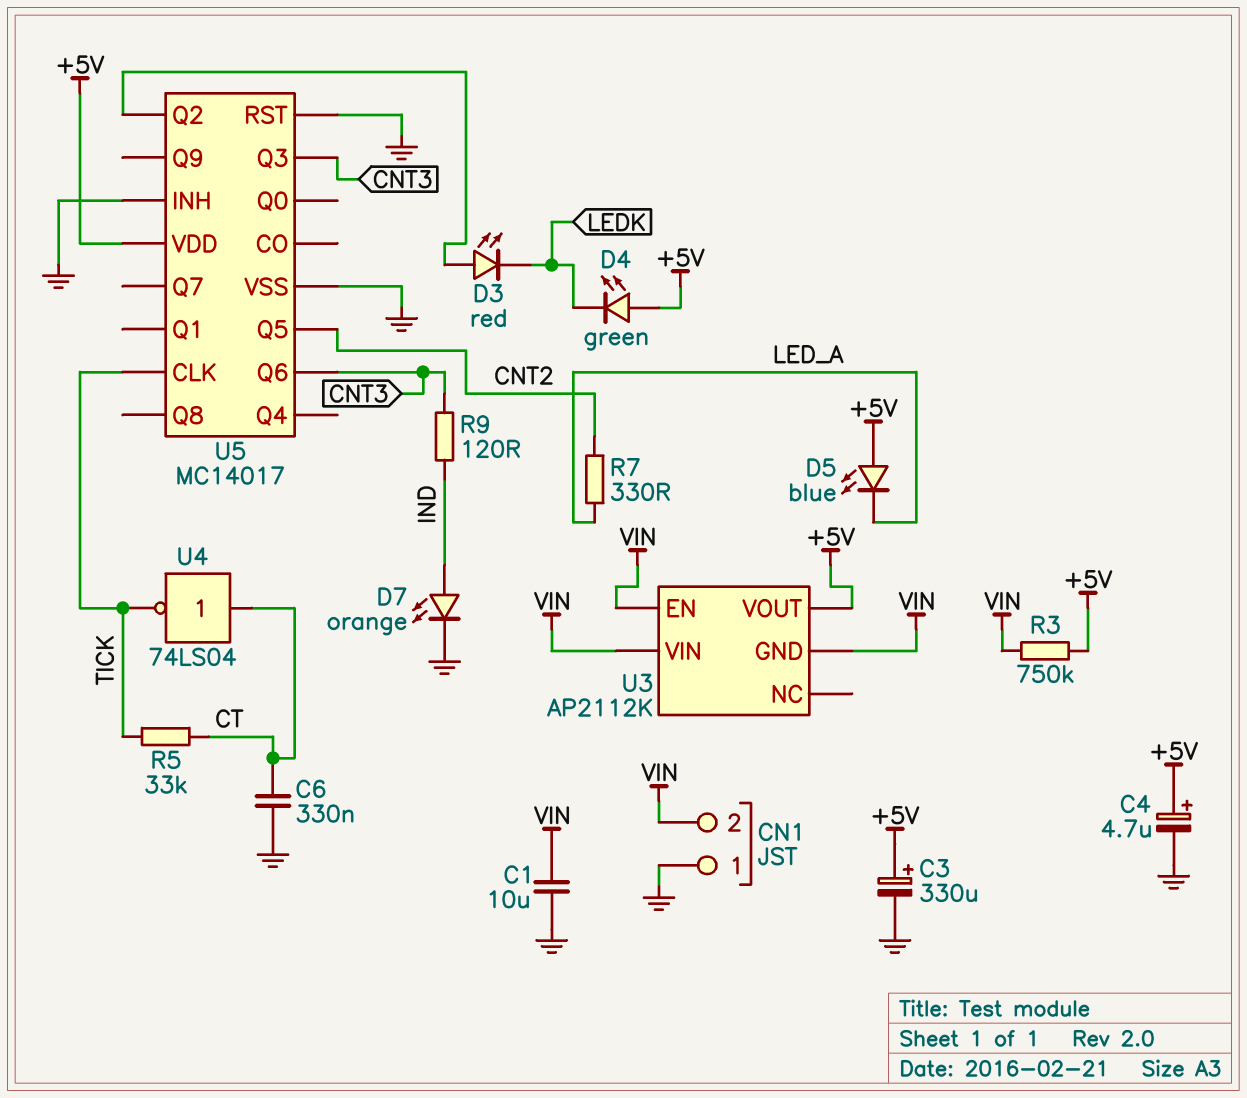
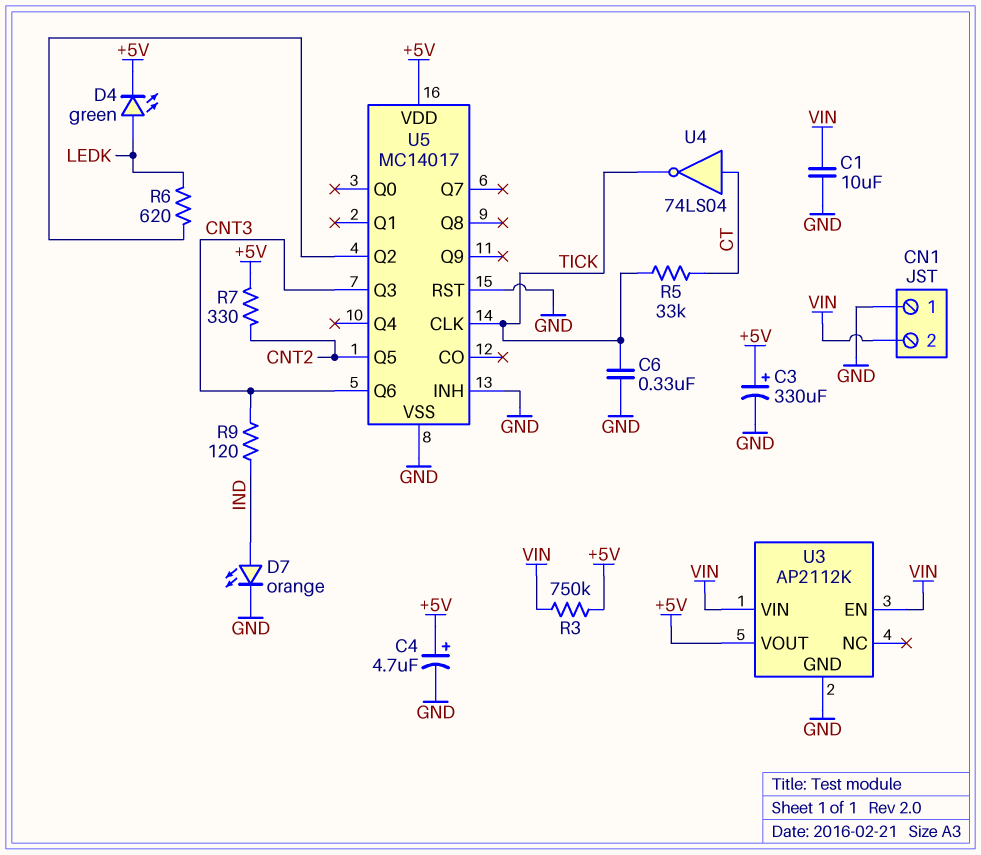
C6: 330nF (CT, GND) -> 330nF (GND, TICK)
D3: LED red (A U5/Q2, K LEDK) -> none
D4: LED green (A +5V, K LEDK) -> LED green (A LEDK, K +5V)
D5: LED blue (A +5V, K LED_A) -> none
R6: none -> 620 (LEDK, U5/Q2)
R7: 330 (CNT2, LED_A) -> 330 (+5V, CNT2)
U3 pin GND: VIN -> GND

